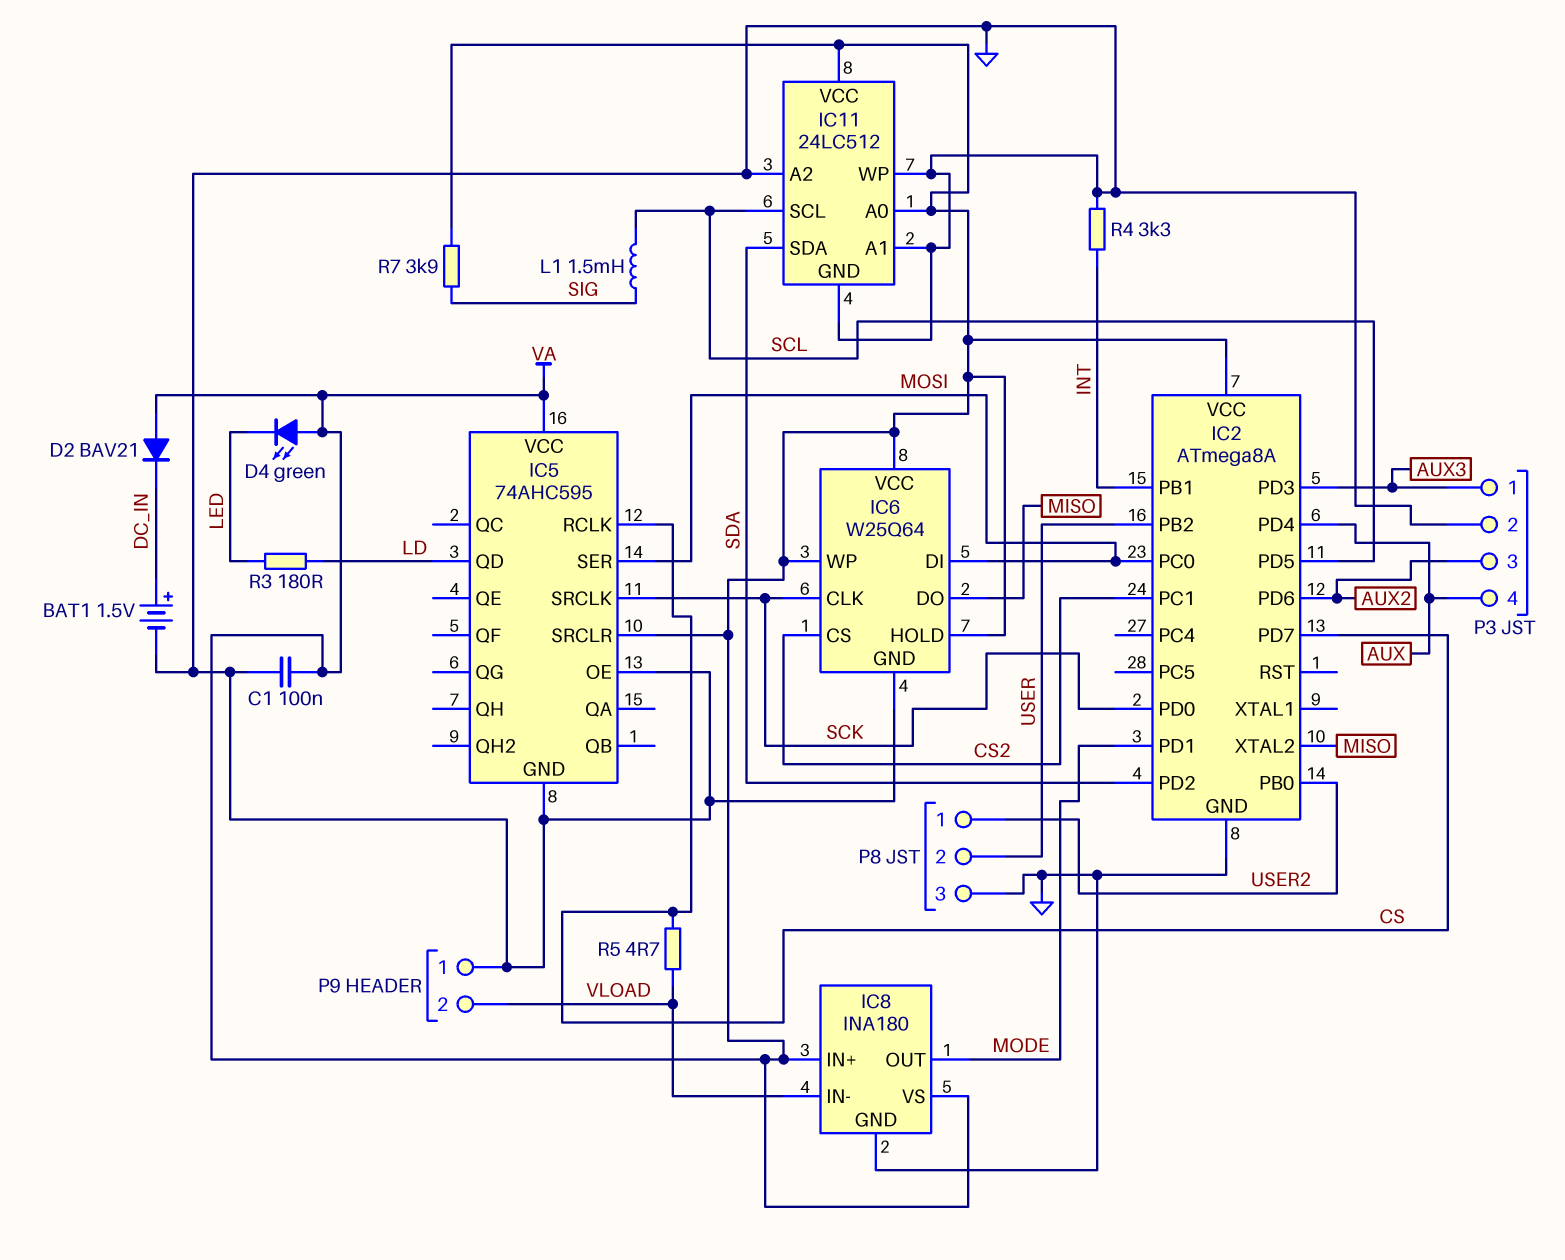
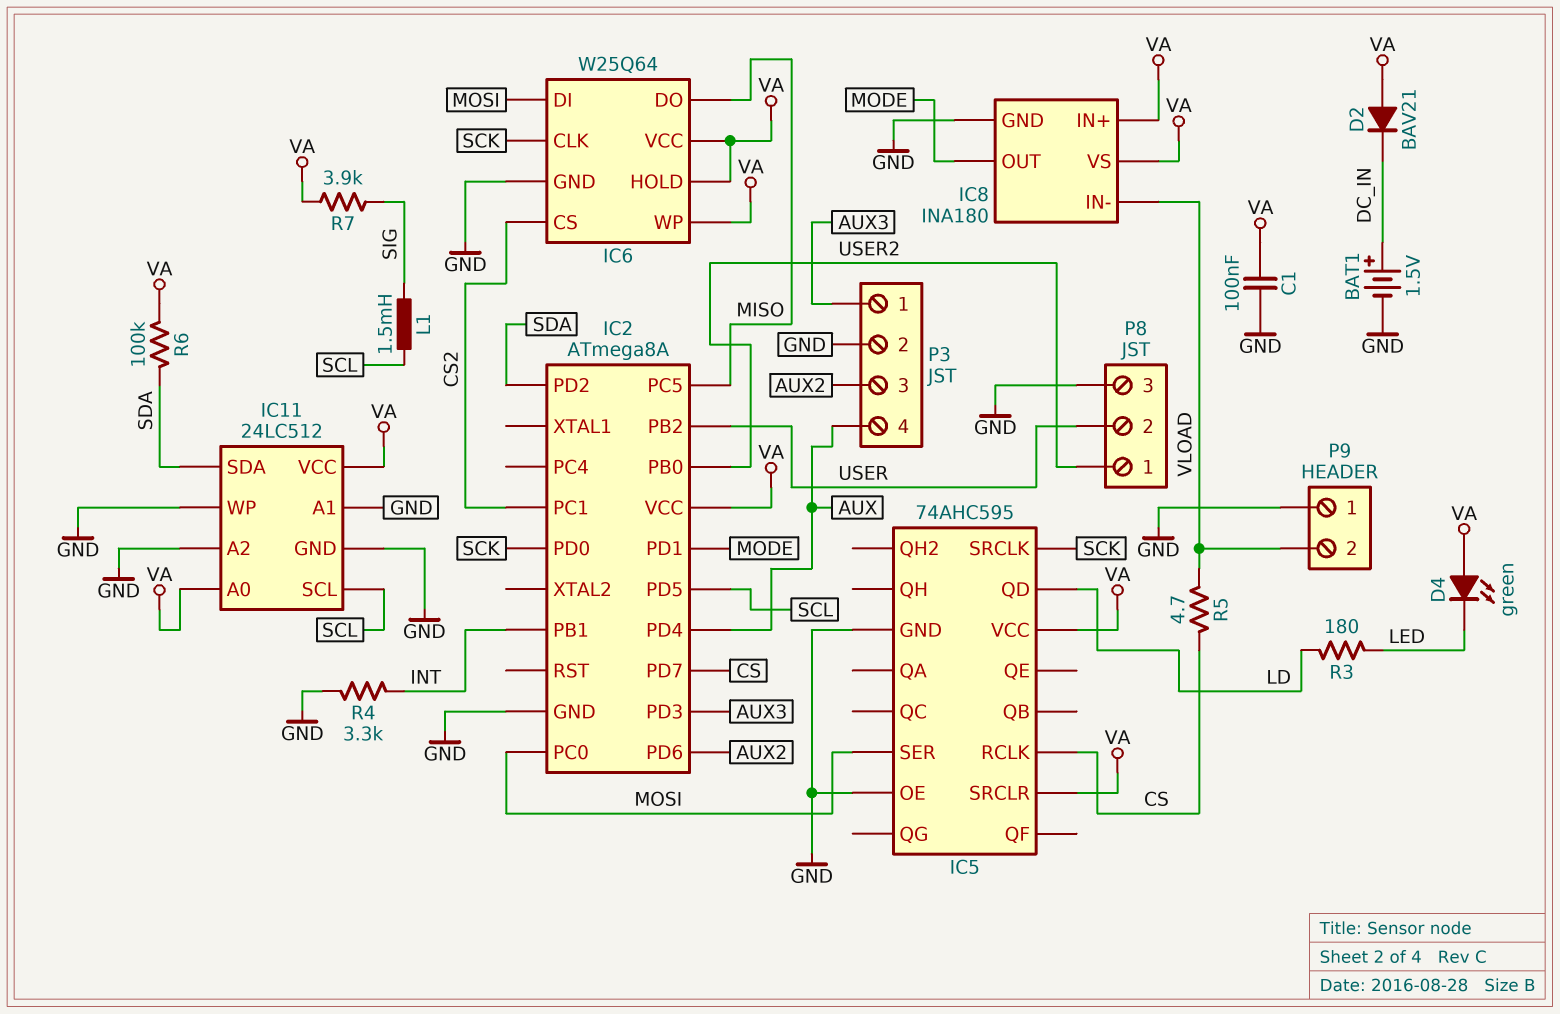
IC2 pin PC5: none -> MISO
IC2 pin XTAL2: MISO -> none
R6: none -> 100k (SDA, VA)

